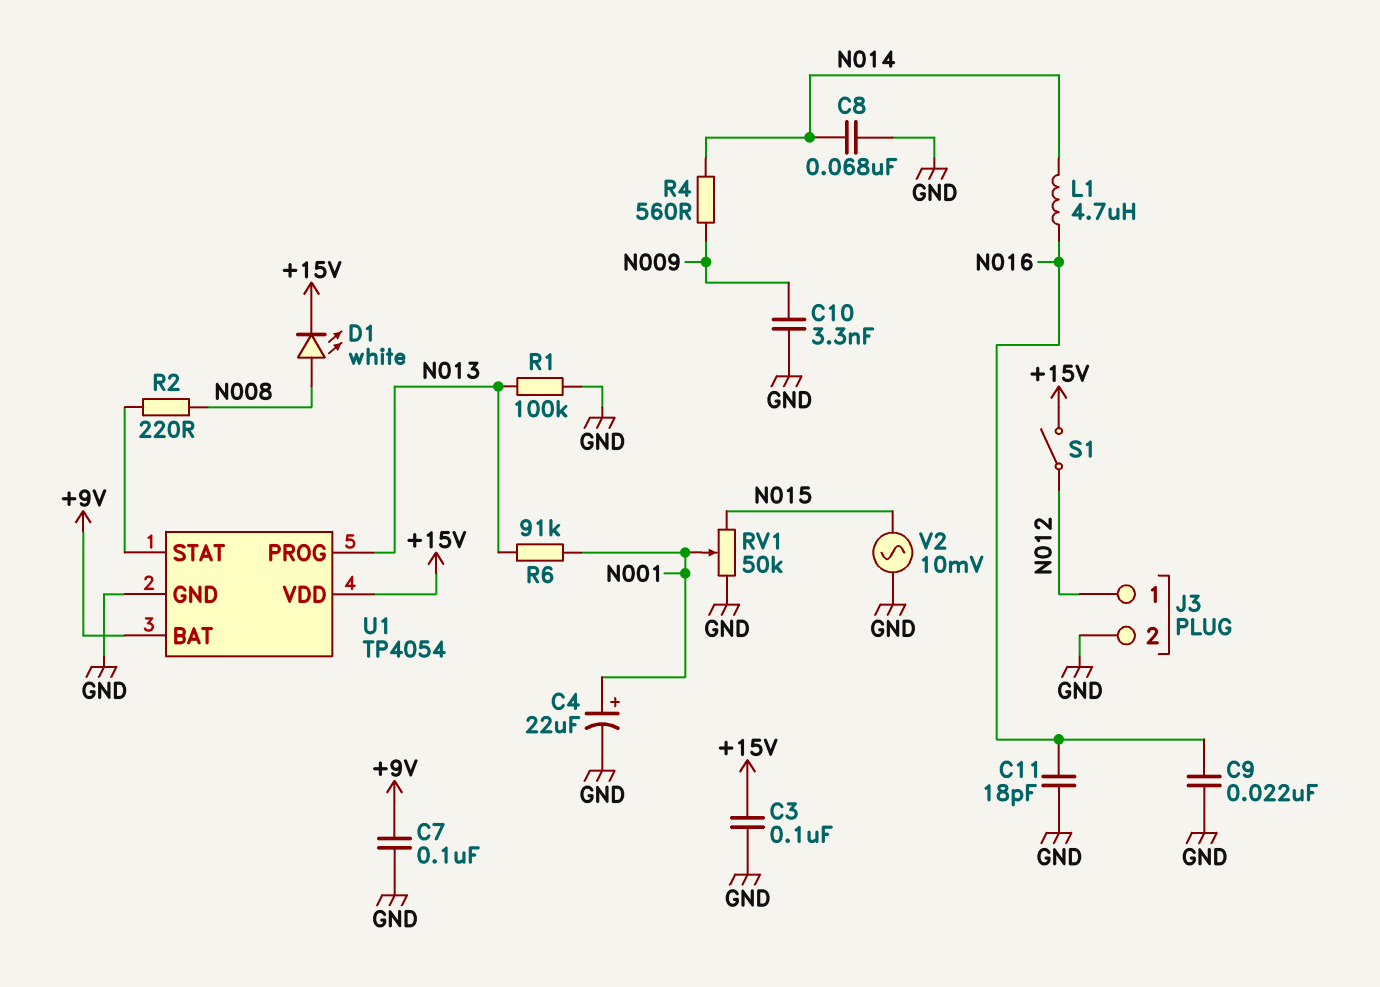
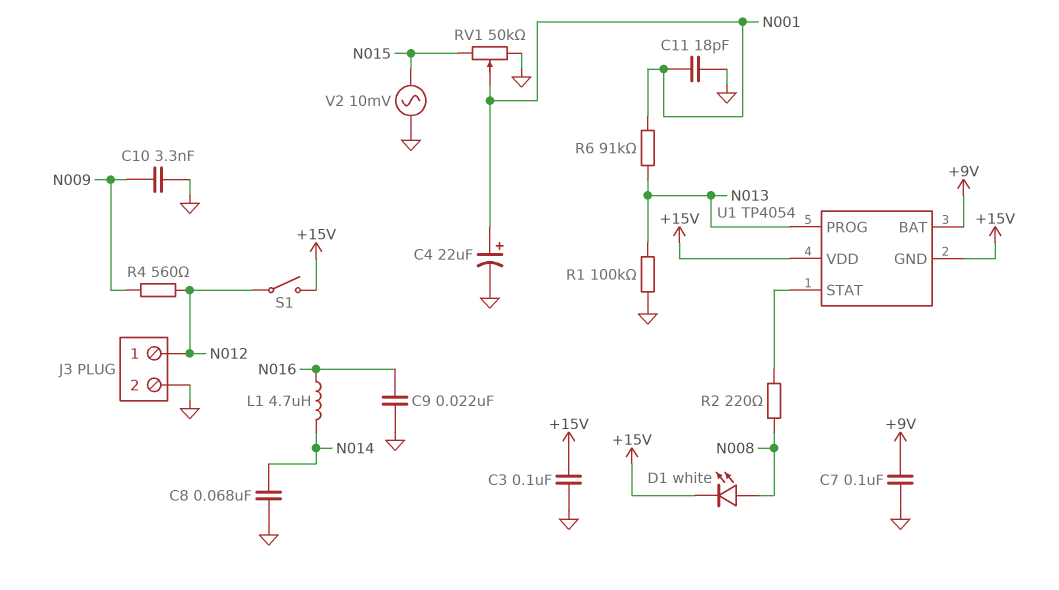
C11: 18pF (GND, N016) -> 18pF (GND, N001)
R4: 560 (N009, N014) -> 560 (N009, N012)
U1 pin GND: GND -> +15V

